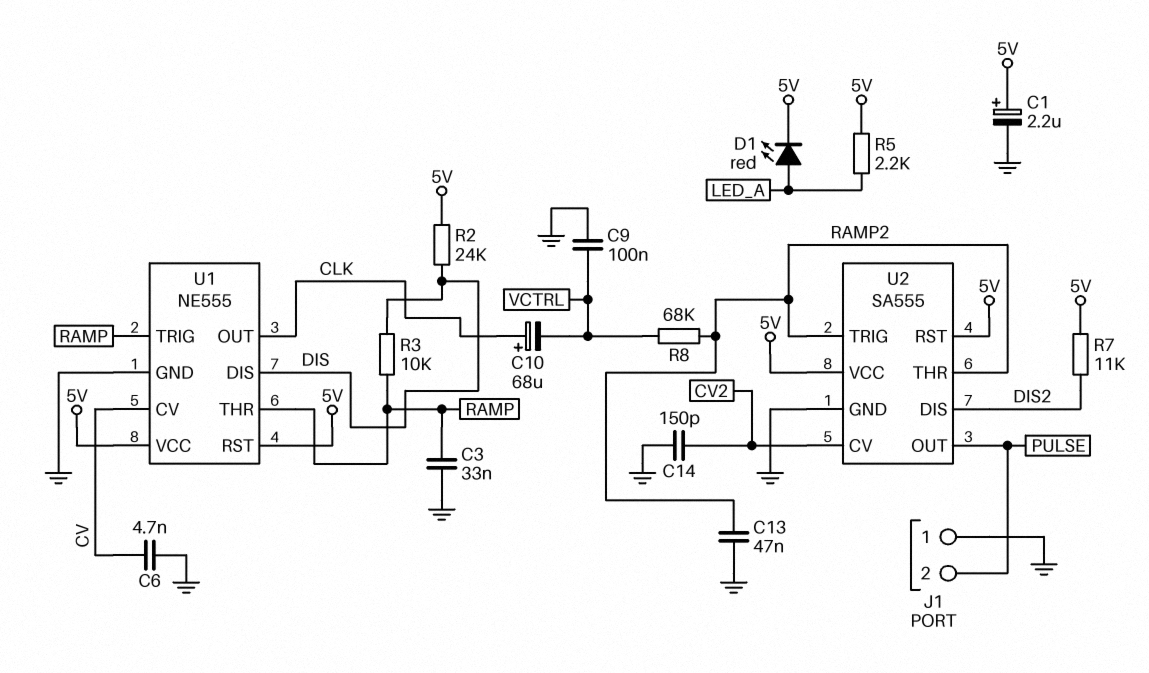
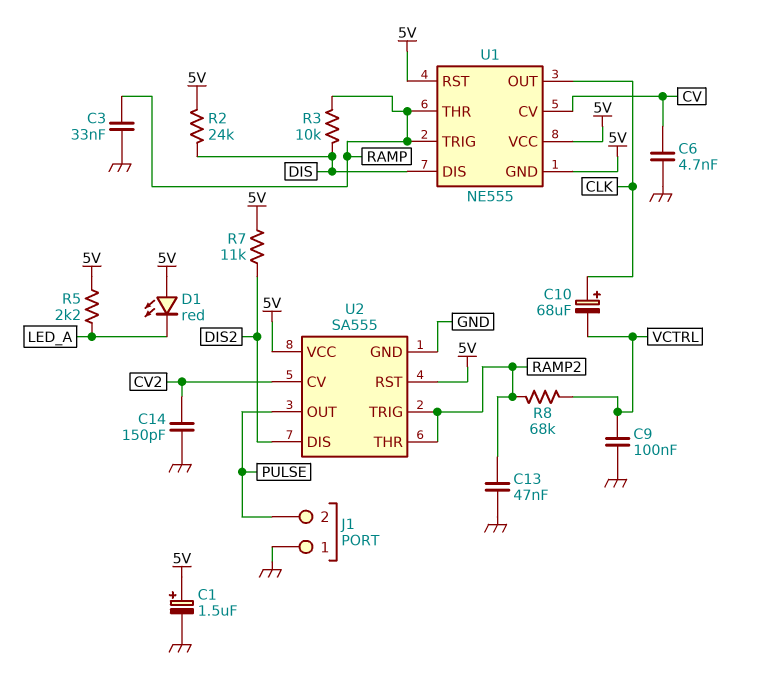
C1: 2.2uF (plus 5V, minus GND) -> 1.5uF (plus 5V, minus GND)
D1: LED red (A LED_A, K 5V) -> LED red (A 5V, K LED_A)
U1 pin GND: GND -> 5V

